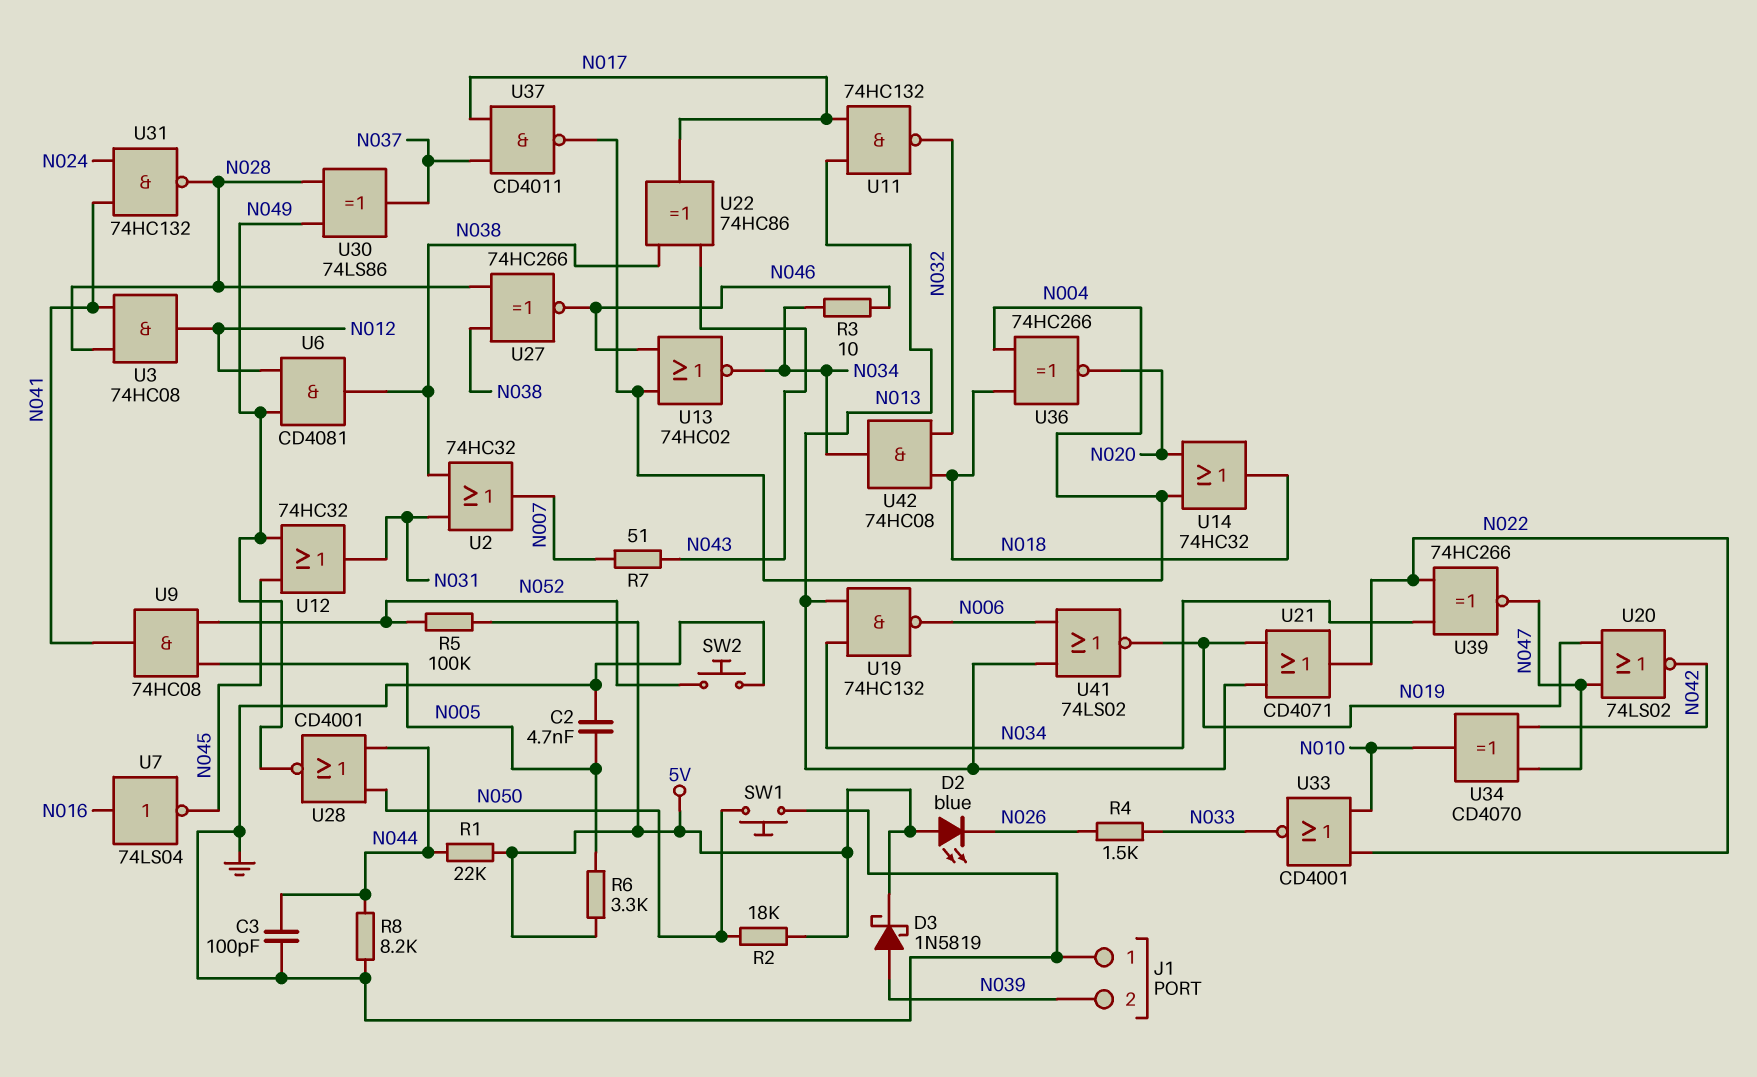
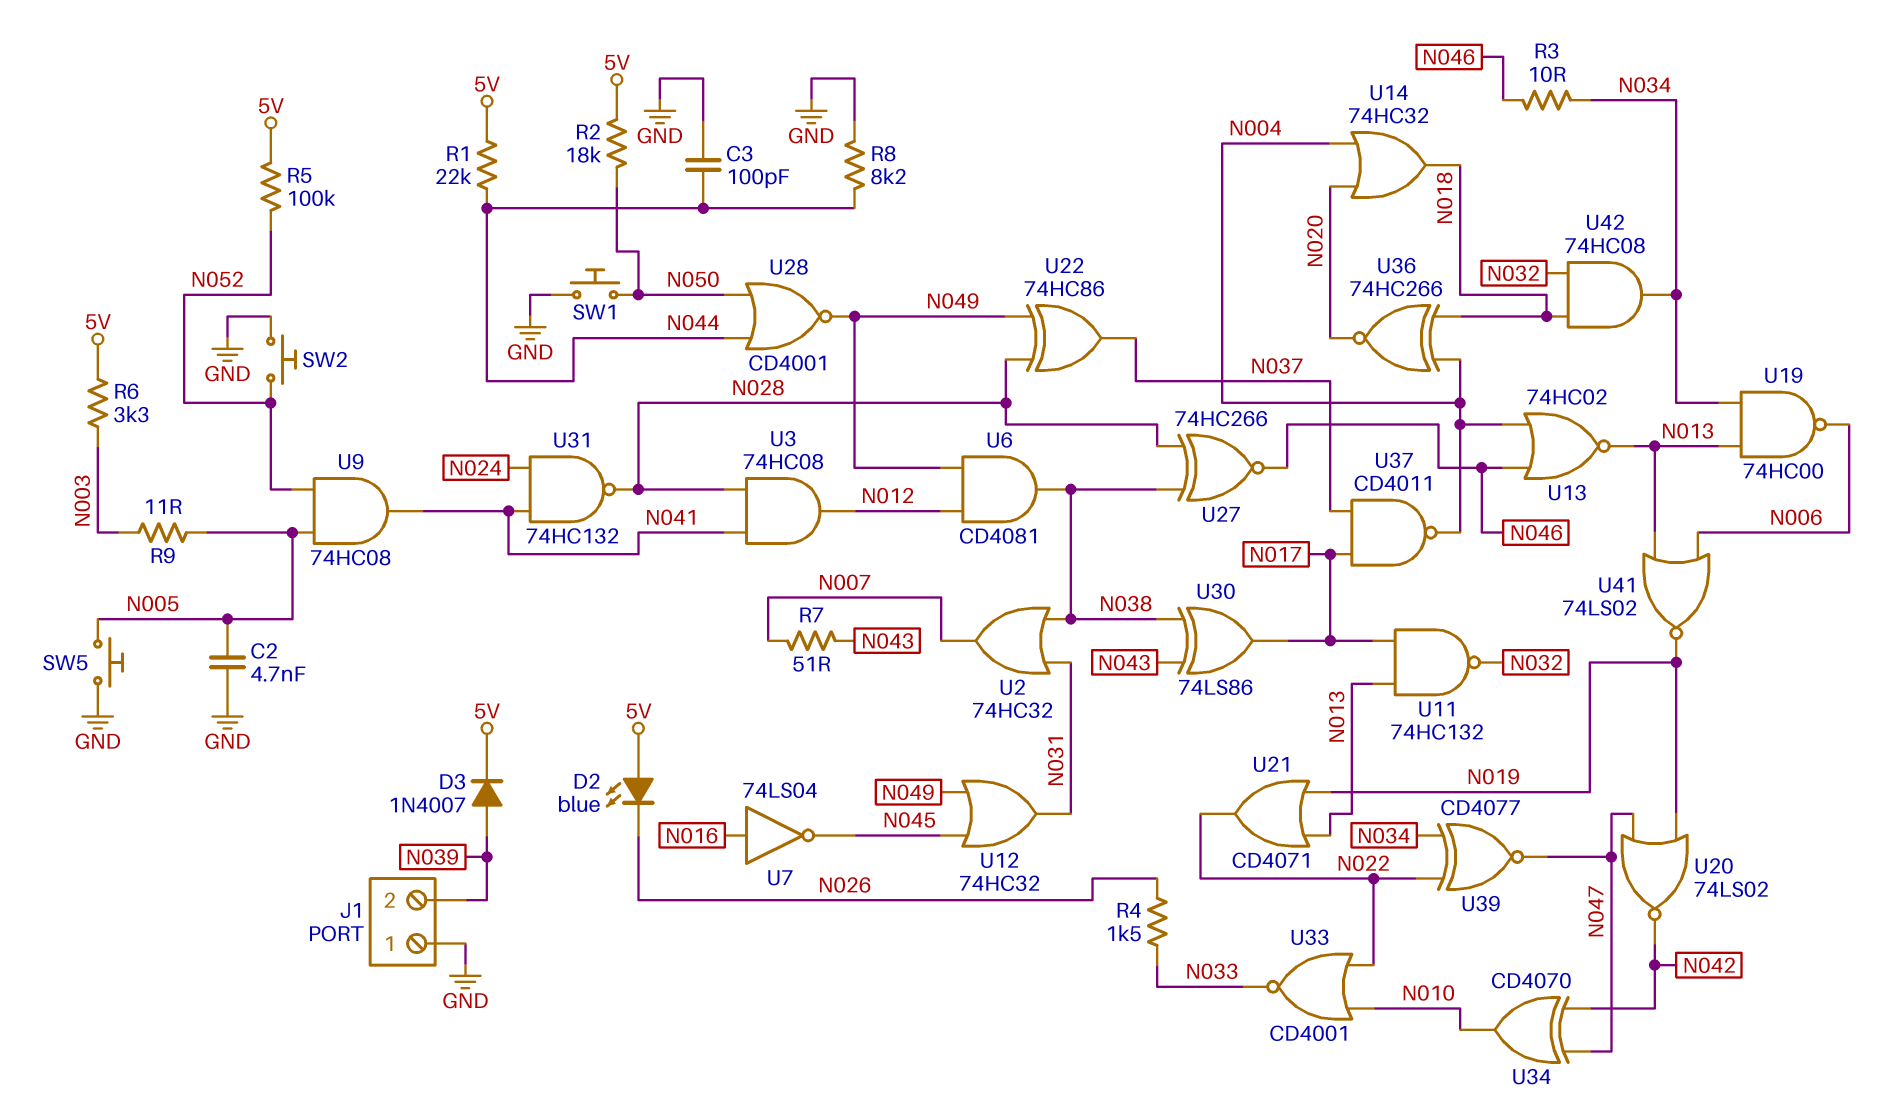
D3: schottky 1N5819 (A N039, K 5V) -> diode 1N4007 (A N039, K 5V)
R6: 3.3k (5V, N005) -> 3.3k (5V, N003)
R9: none -> 11 (N003, N005)
SW5: none -> button (GND, N005)
U13: NOR 74HC02 (in N004, in N046, out N034) -> NOR 74HC02 (in N004, in N046, out N013)
U19: NAND 74HC132 (in N013, in N034, out N006) -> NAND 74HC00 (in N013, in N034, out N006)
U22: XOR 74HC86 (in N038, in N043, out N017) -> XOR 74HC86 (in N028, in N049, out N037)
U30: XOR 74LS86 (in N028, in N049, out N037) -> XOR 74LS86 (in N038, in N043, out N017)
U39: XNOR 74HC266 (in N022, in N034, out N047) -> XNOR CD4077 (in N022, in N034, out N047)

